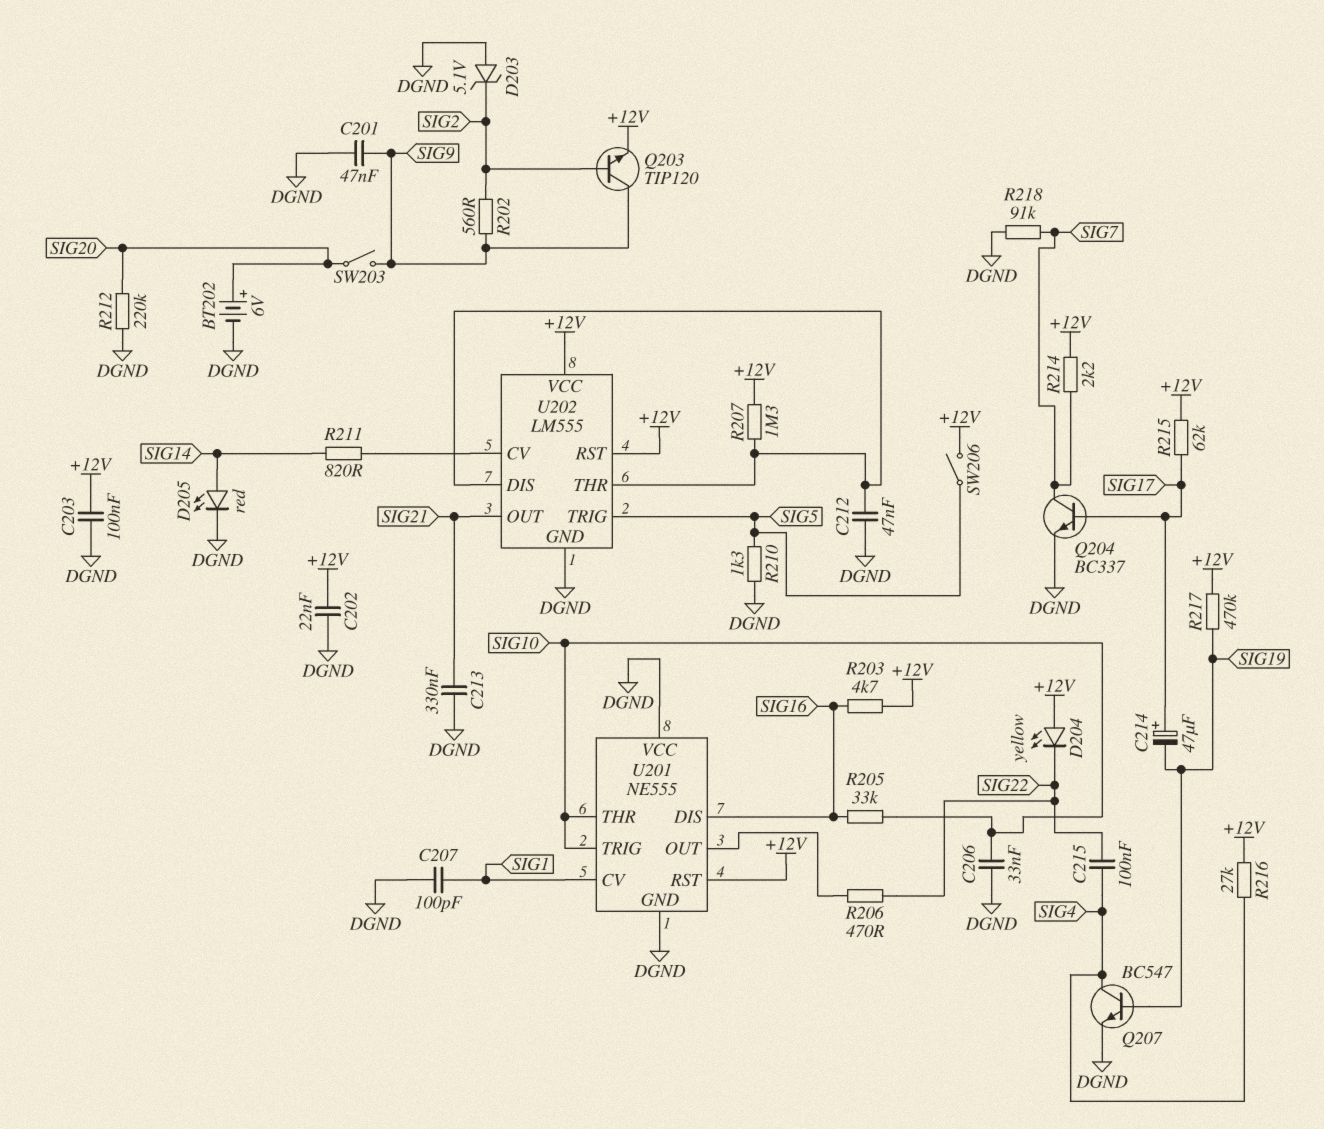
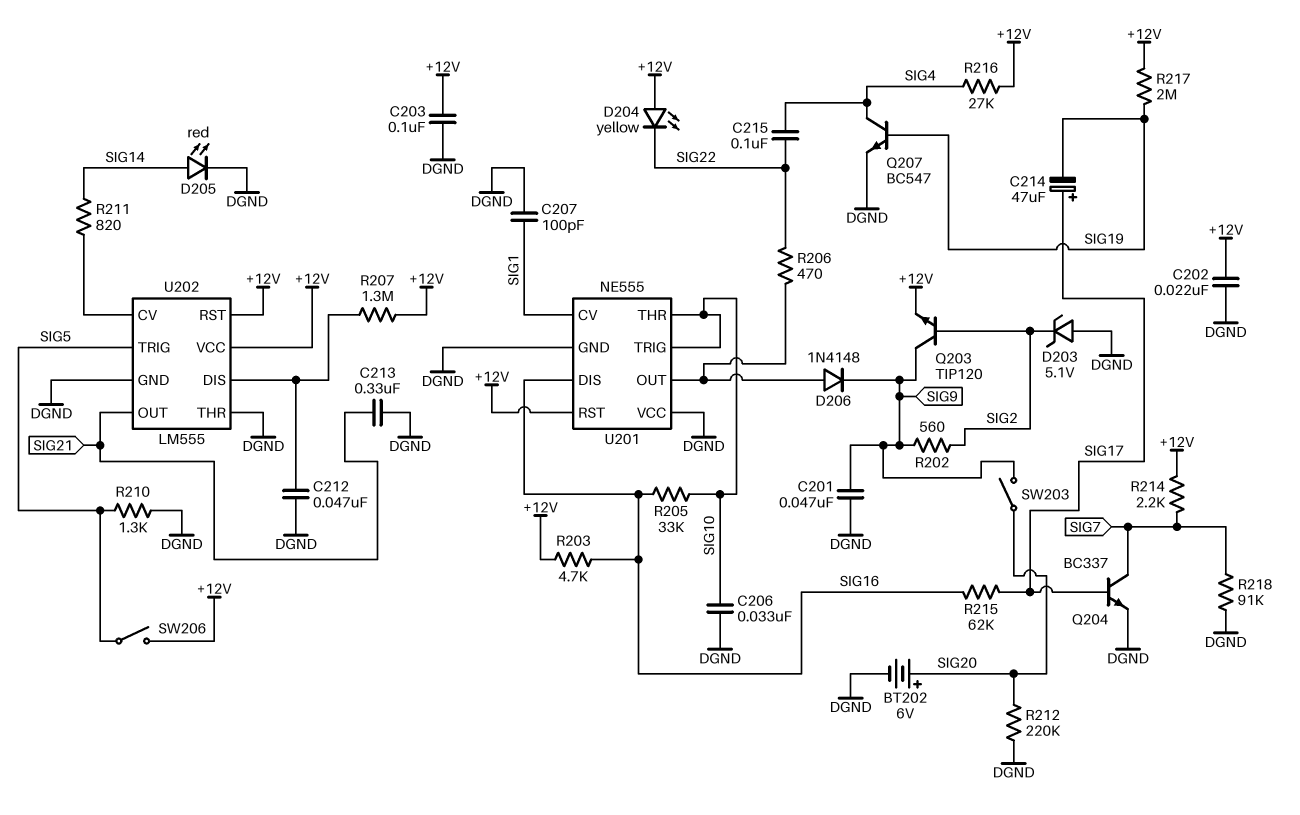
D206: none -> diode 1N4148 (A U201/OUT, K SIG9)
R215: 62k (+12V, SIG17) -> 62k (SIG16, SIG17)
R217: 470k (+12V, SIG19) -> 2M (+12V, SIG19)
U202 pin THR: U202/DIS -> DGND

